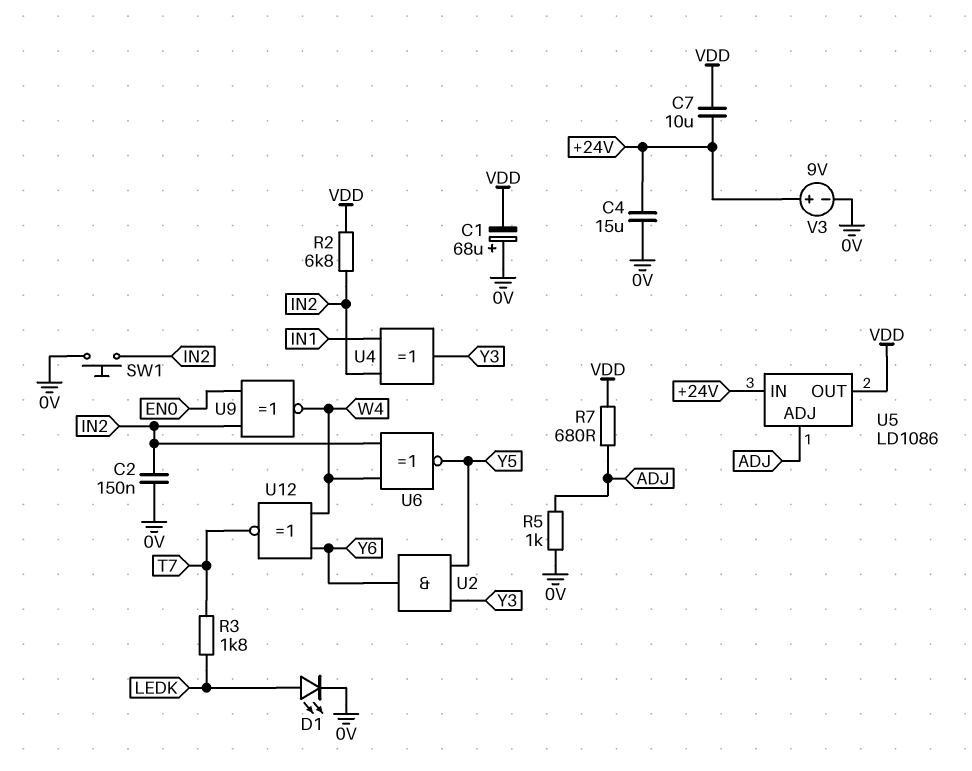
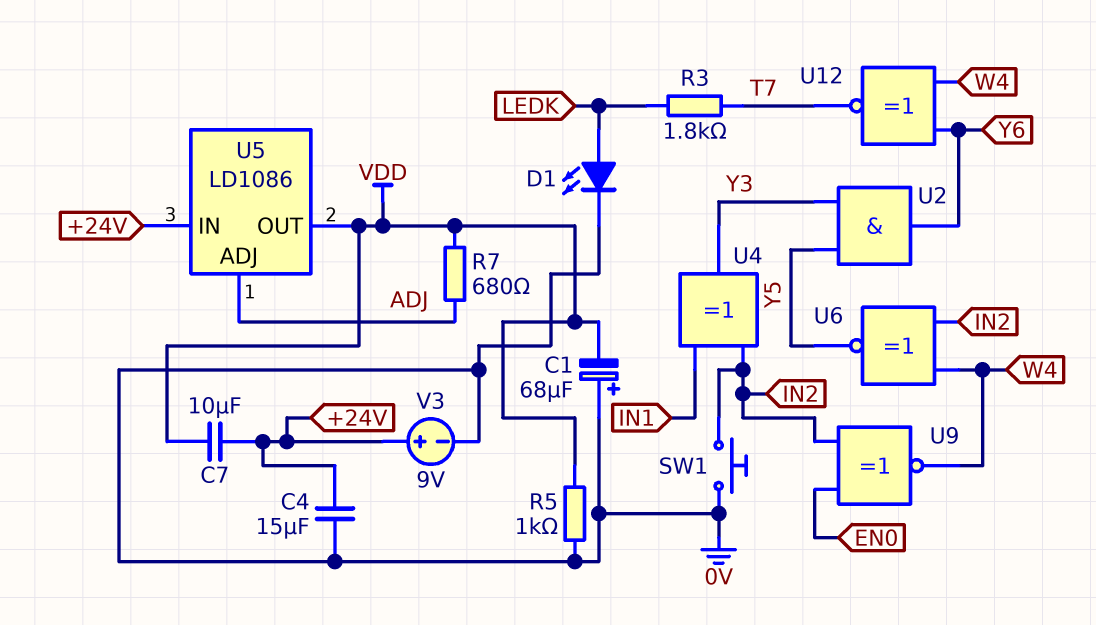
C2: 150nF (0V, IN2) -> none
R2: 6.8k (IN2, VDD) -> none
R5: 1k (0V, ADJ) -> 1k (0V, VDD)

